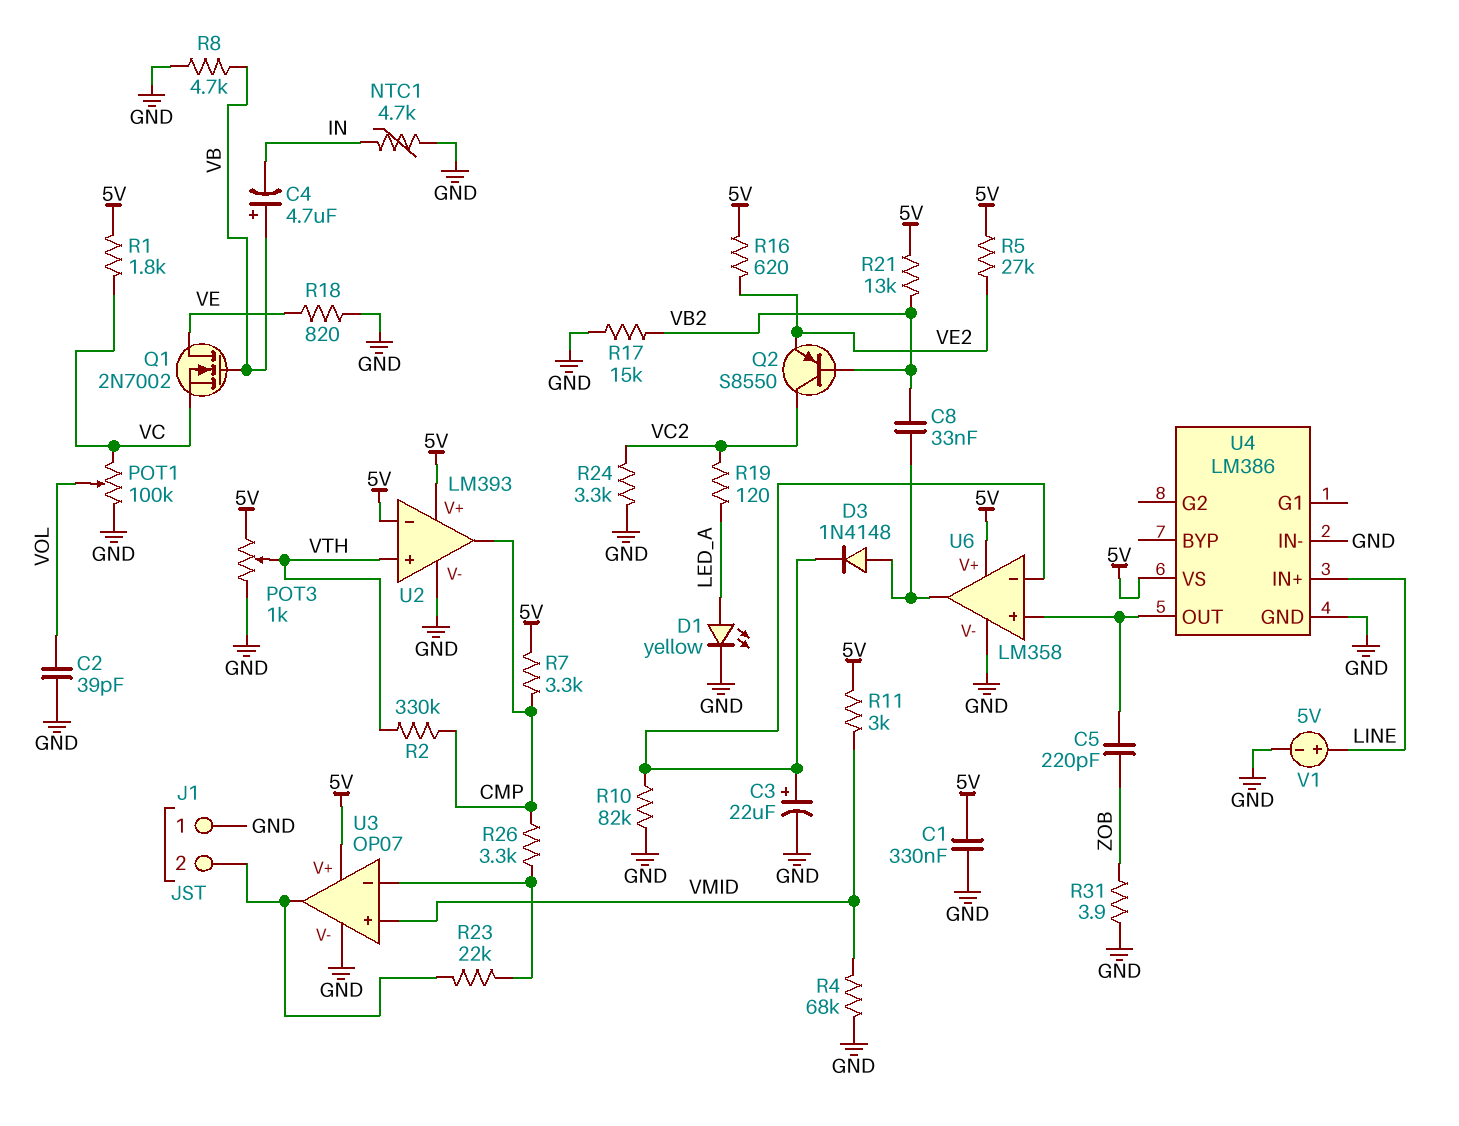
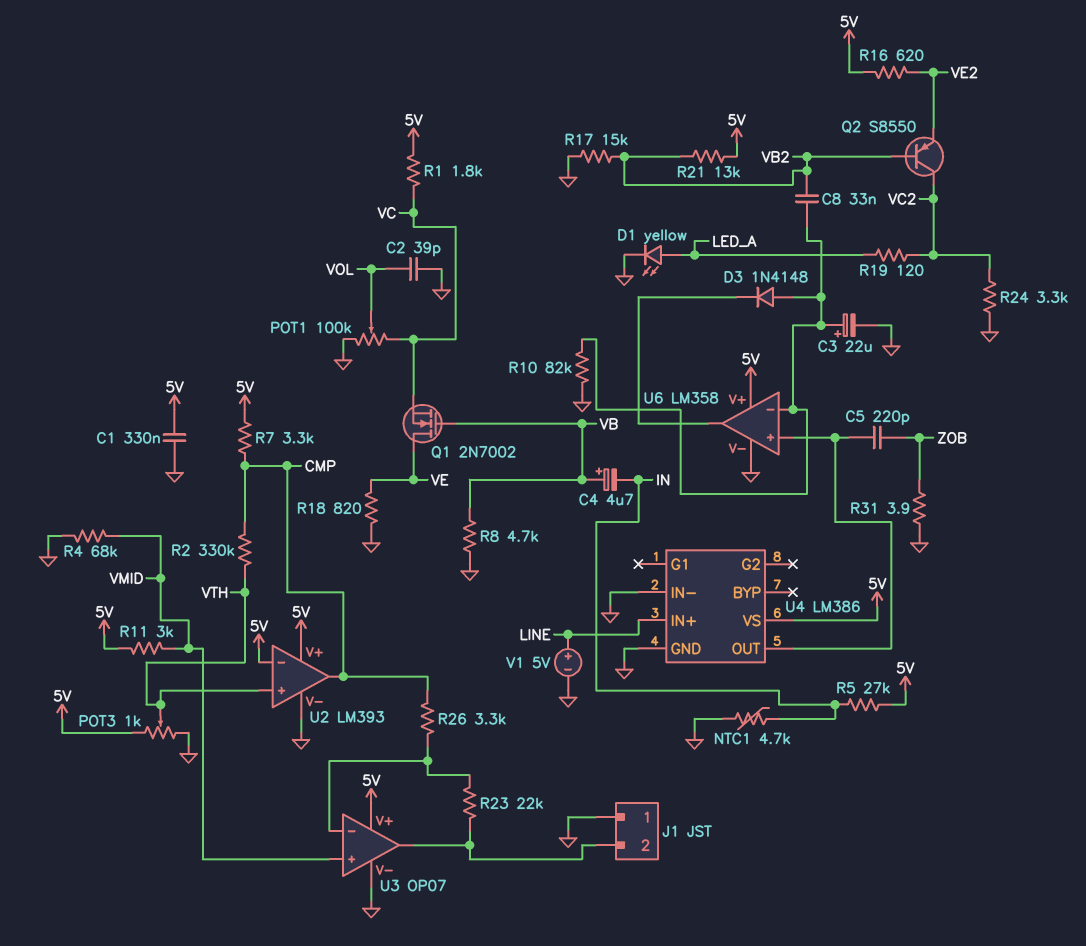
C8: 33nF (U6/out, VB2) -> 33nF (U6/in-, VB2)
D3: diode 1N4148 (A U6/out, K U6/in-) -> diode 1N4148 (A U6/in-, K U6/out)
R5: 27k (5V, VE2) -> 27k (5V, IN)

